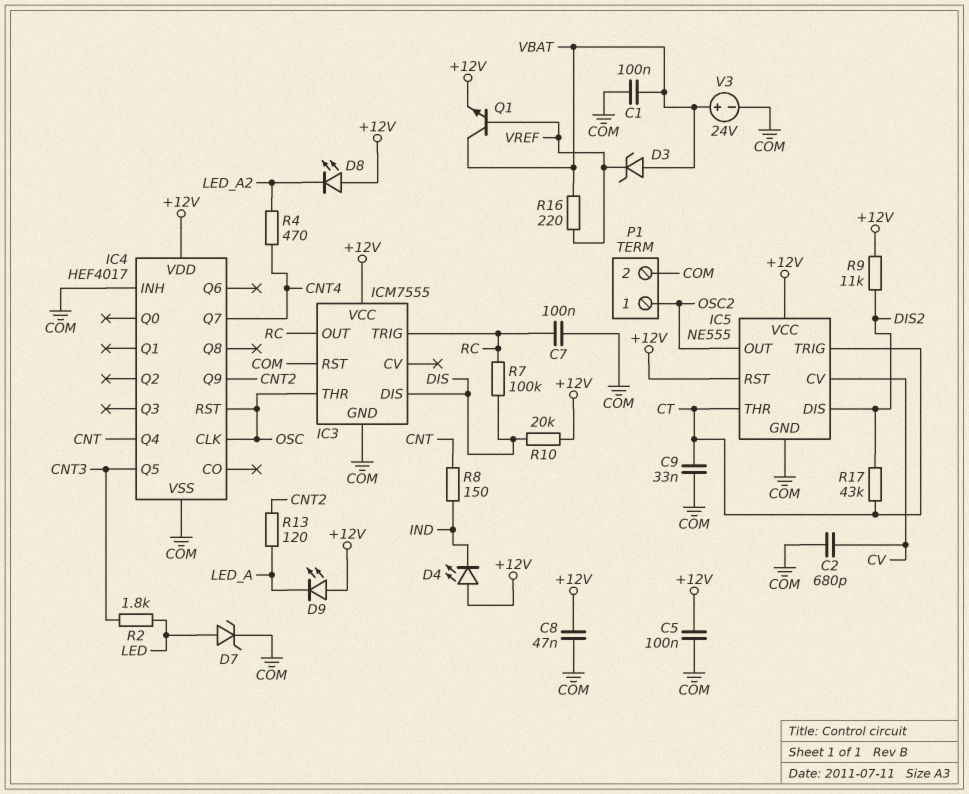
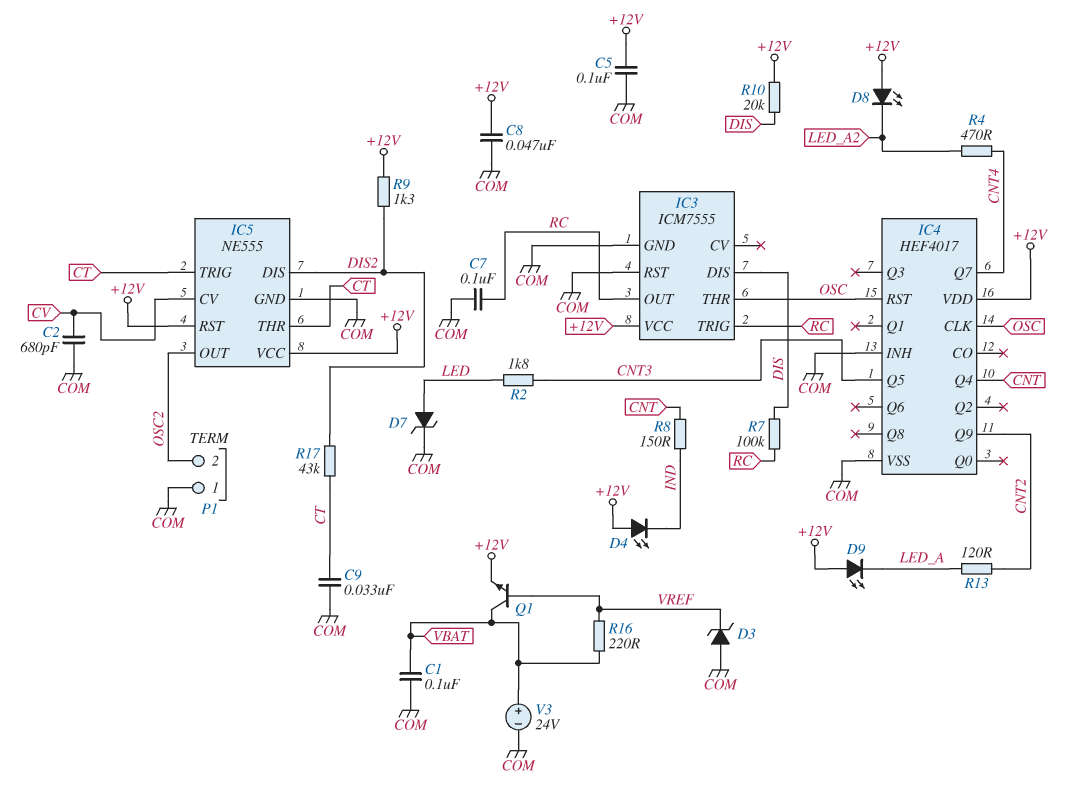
D3: zener (A VBAT, K VREF) -> zener (A COM, K VREF)
P1 pin 1: OSC2 -> COM
P1 pin 2: COM -> OSC2
R9: 11k (+12V, DIS2) -> 1.3k (+12V, DIS2)

